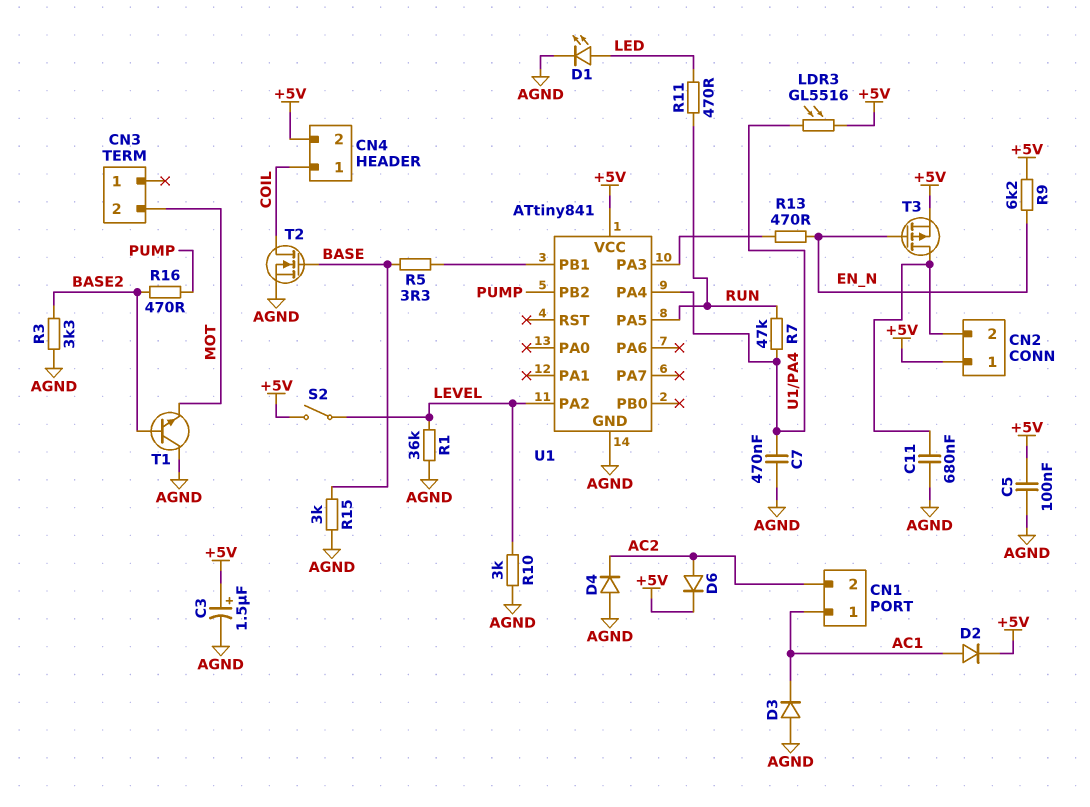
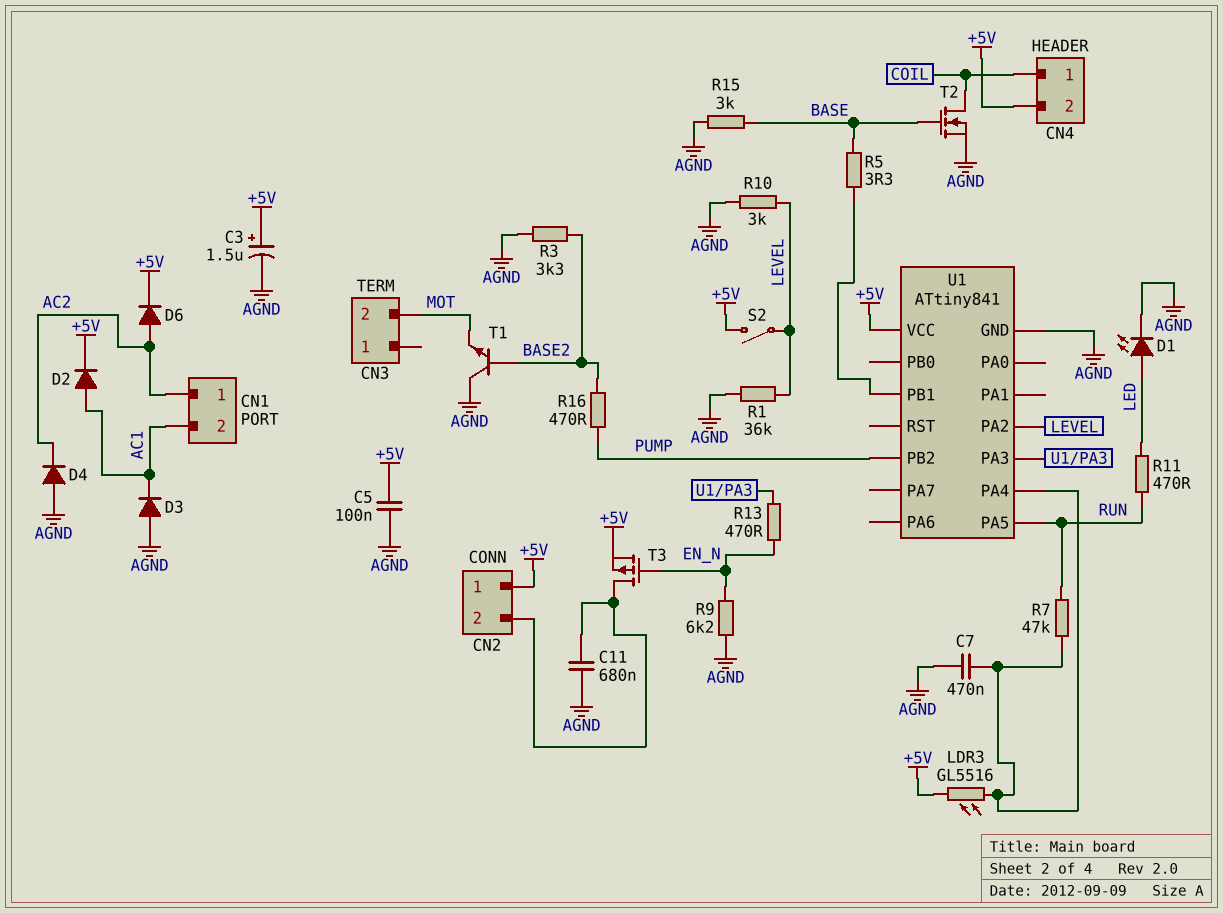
CN1 pin 1: AC1 -> AC2
CN1 pin 2: AC2 -> AC1
R9: 6.2k (+5V, EN_N) -> 6.2k (AGND, EN_N)

